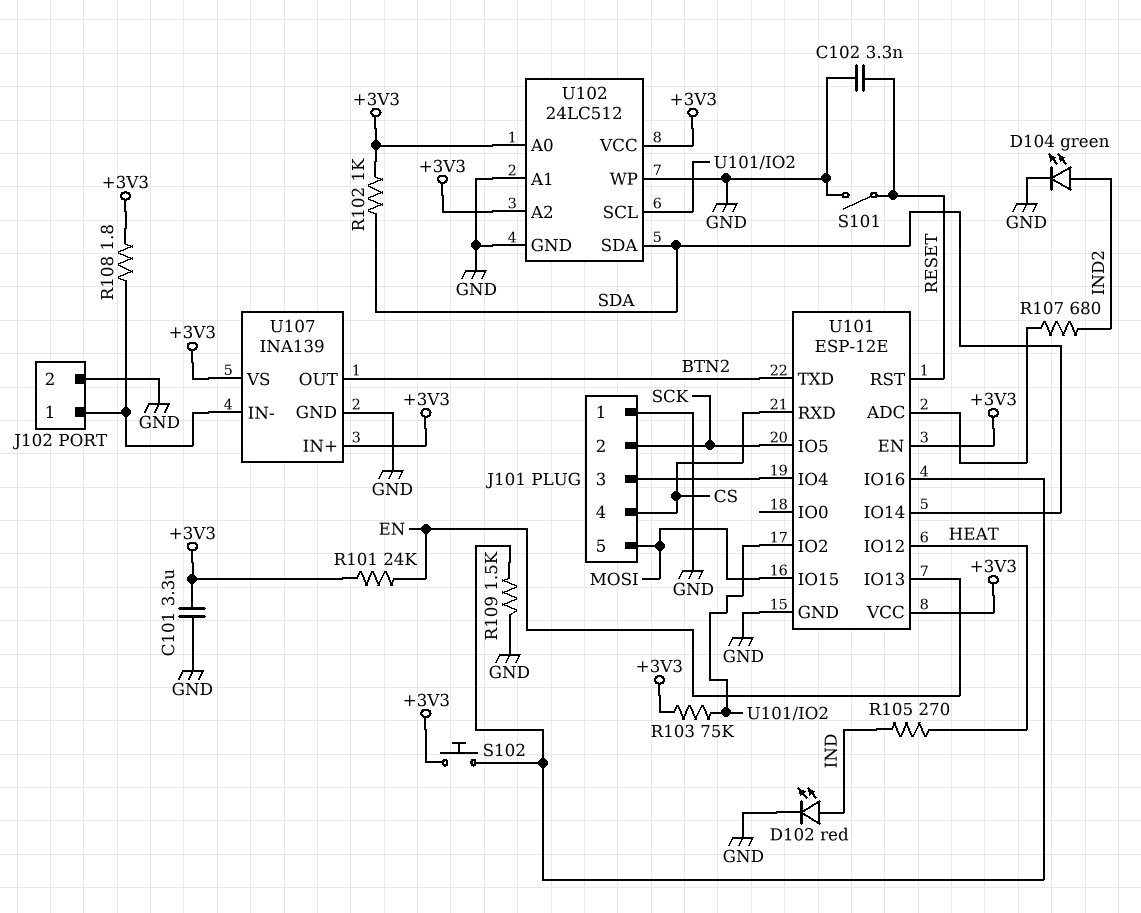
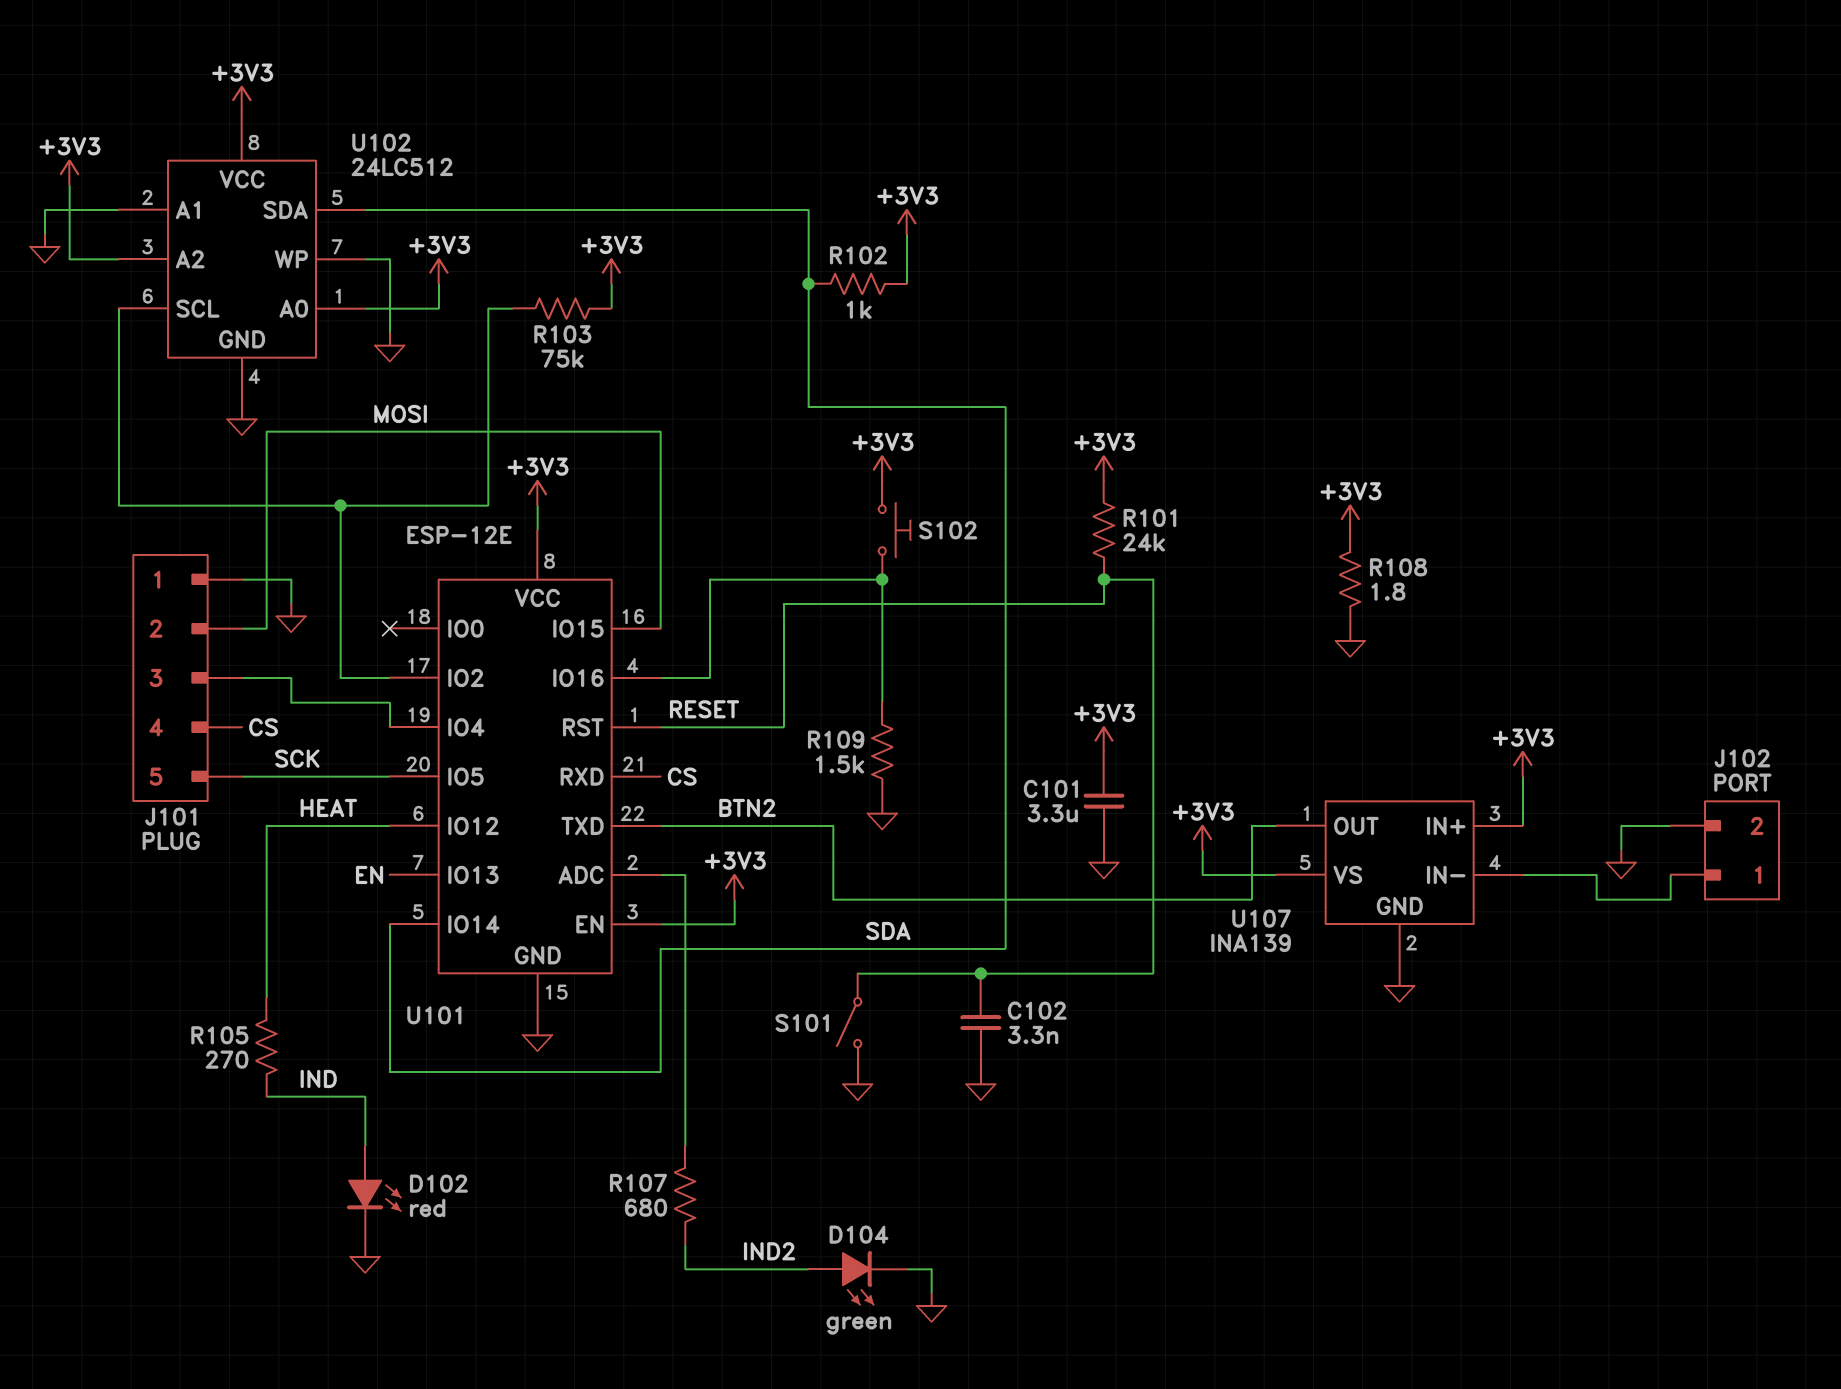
J101 pin 2: SCK -> MOSI
J101 pin 5: MOSI -> SCK
R101: 24k (+3V3, EN) -> 24k (+3V3, RESET)
R108: 1.8 (+3V3, J102/1) -> 1.8 (+3V3, GND)

